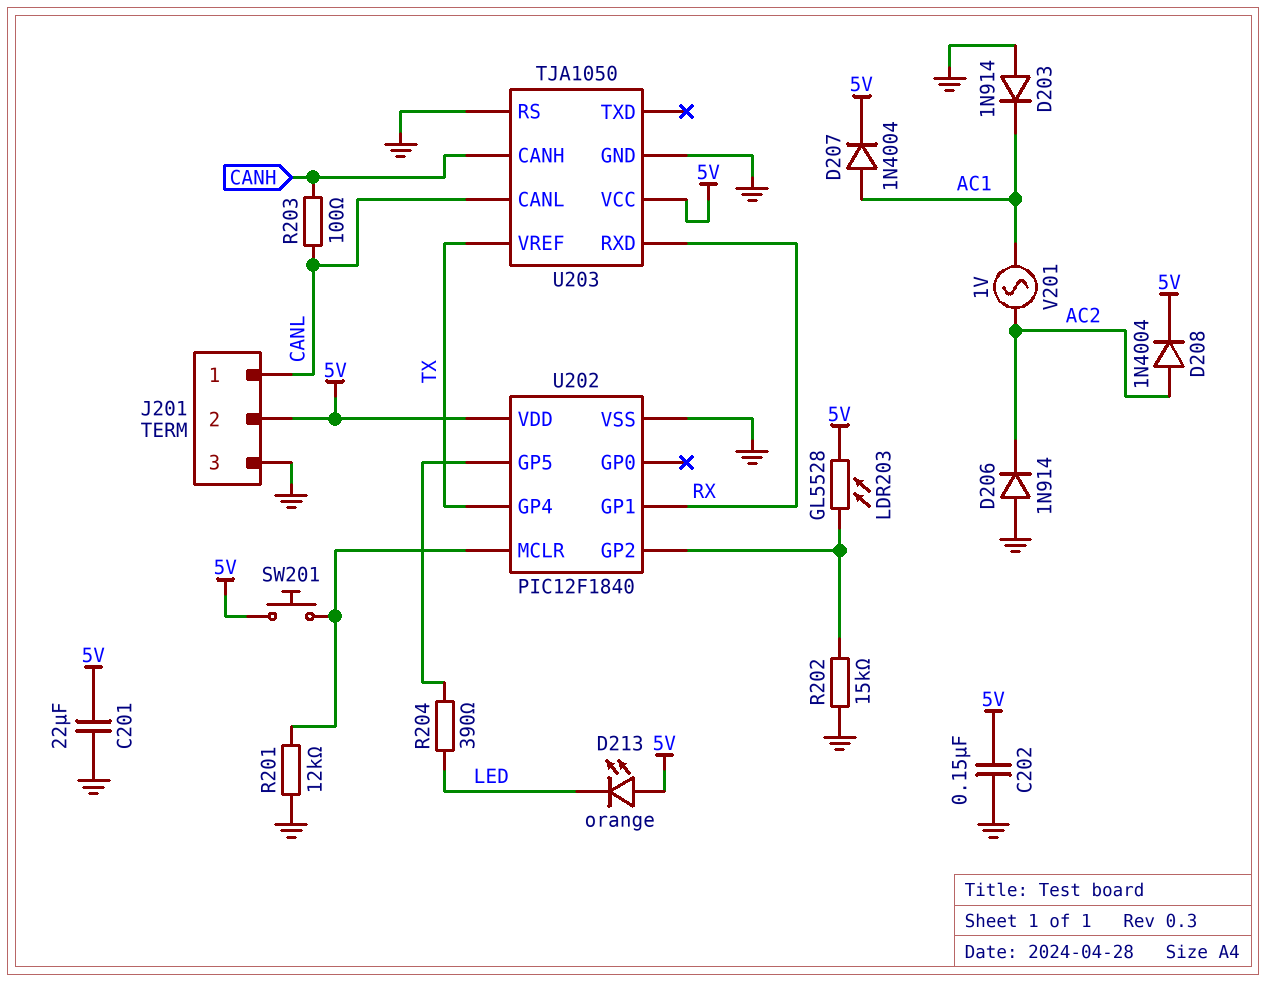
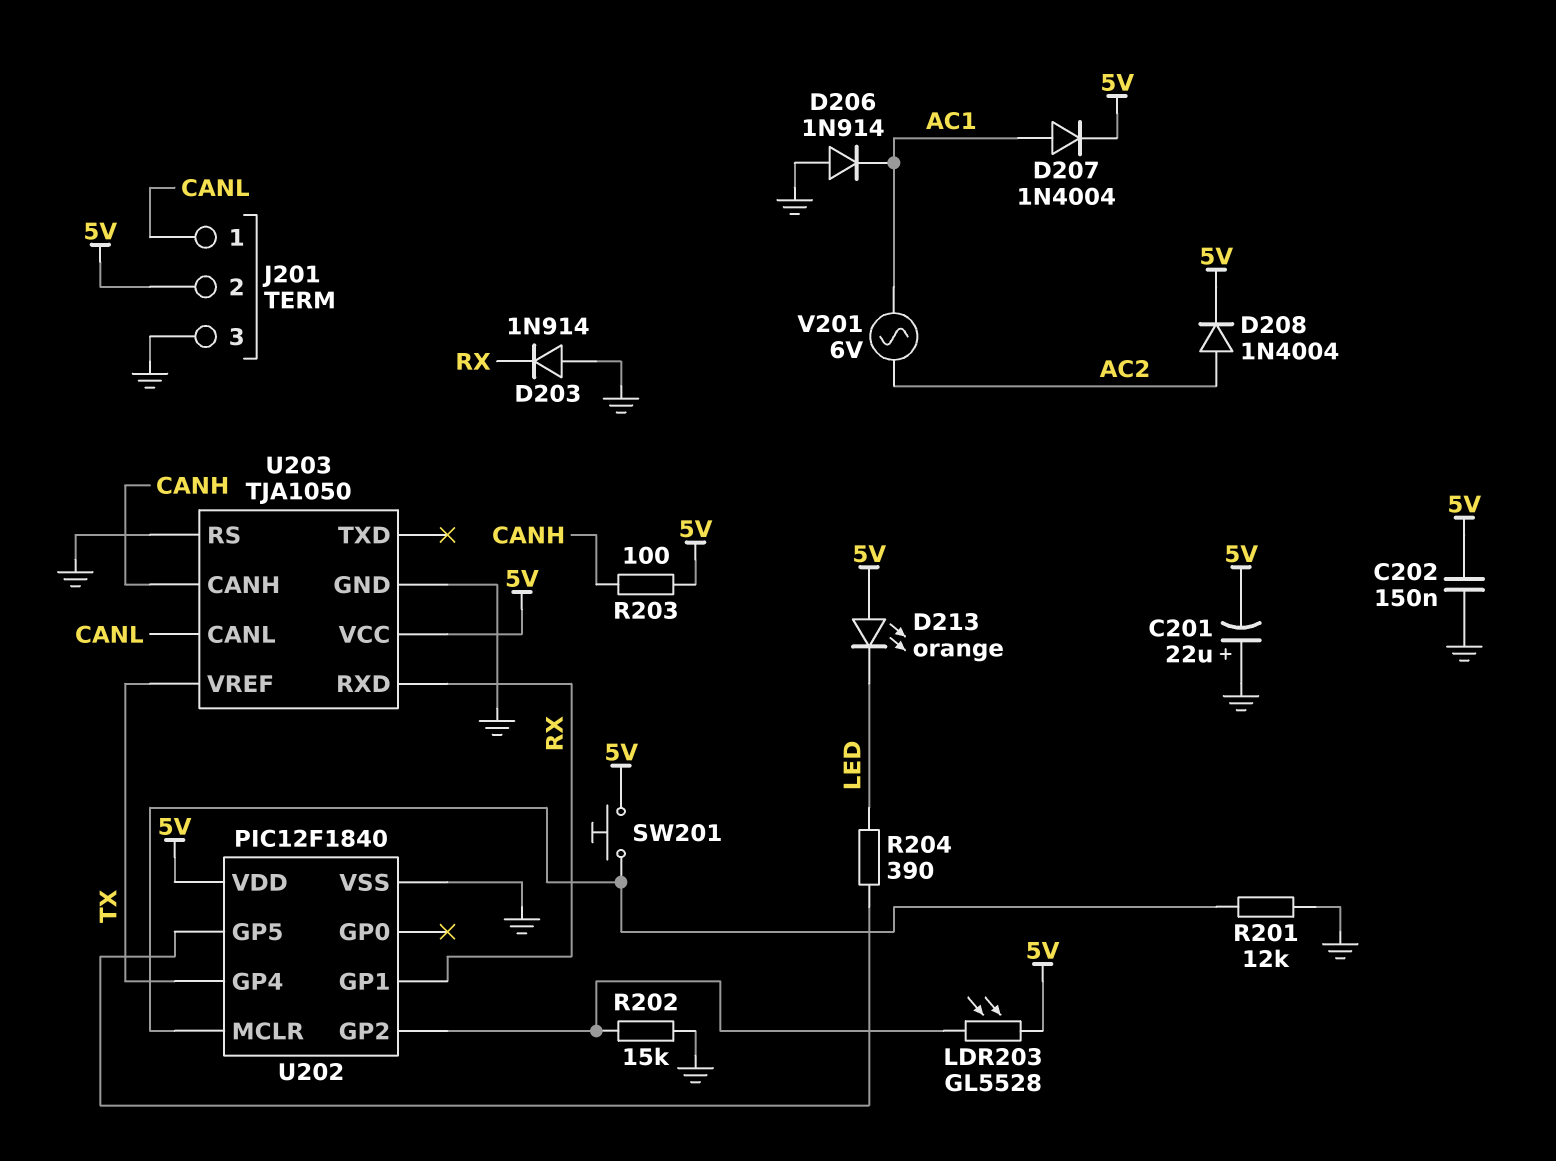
C201: 22uF (5V, GND) -> 22uF (plus GND, minus 5V)
D203: diode 1N914 (A GND, K AC1) -> diode 1N914 (A GND, K RX)
D206: diode 1N914 (A GND, K AC2) -> diode 1N914 (A GND, K AC1)
R203: 100 (CANH, CANL) -> 100 (5V, CANH)
V201: AC 1V (AC1, AC2) -> AC 6V (AC1, AC2)

